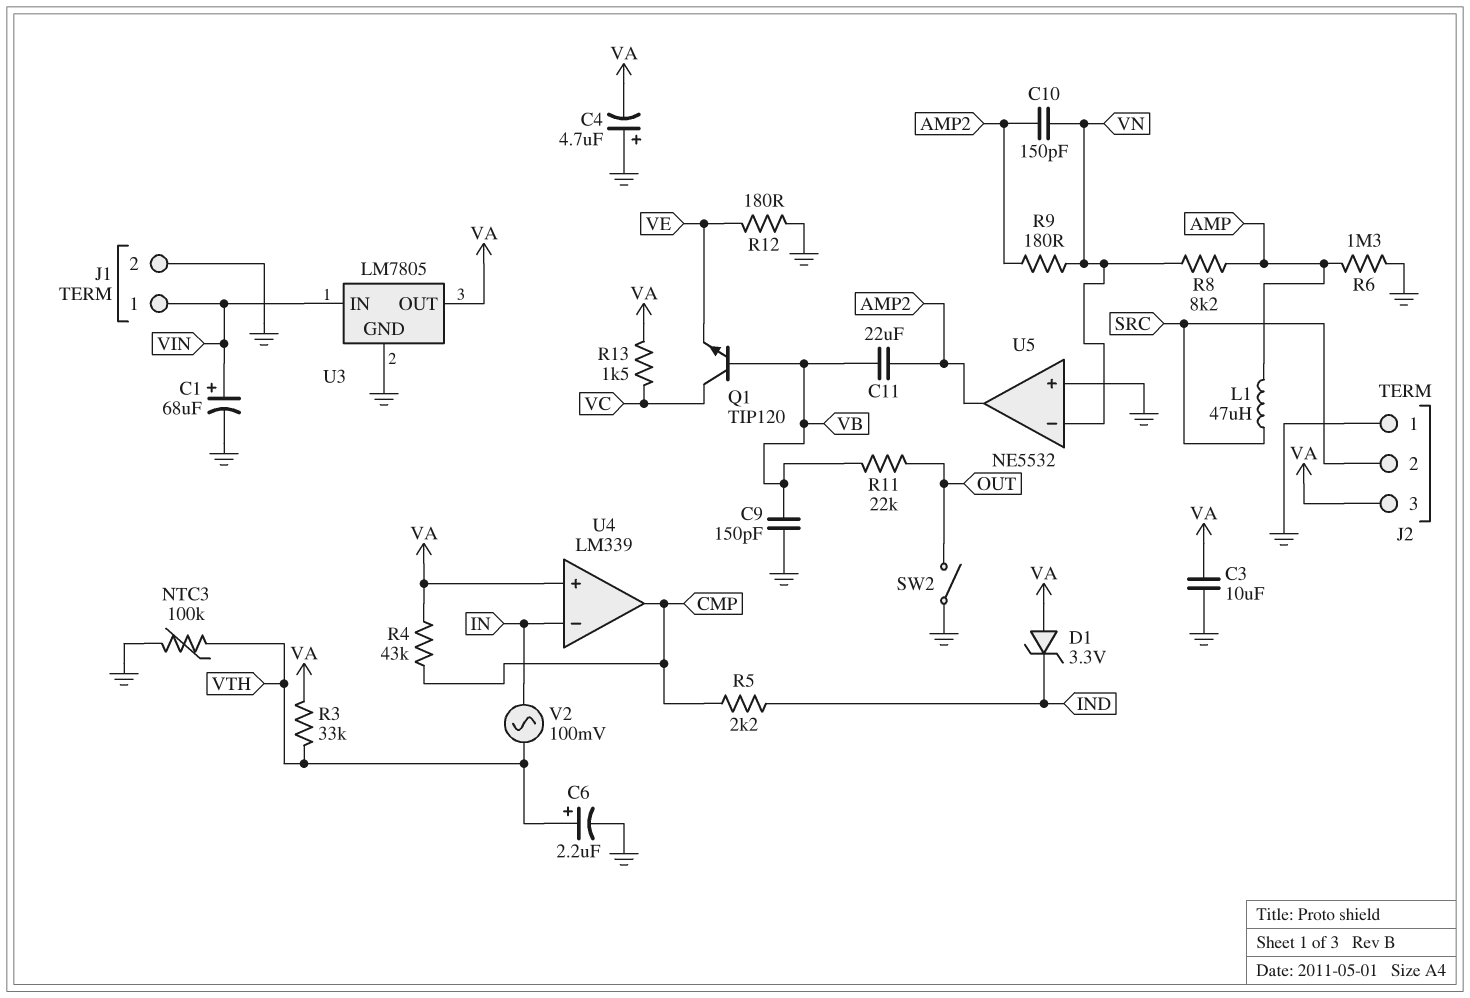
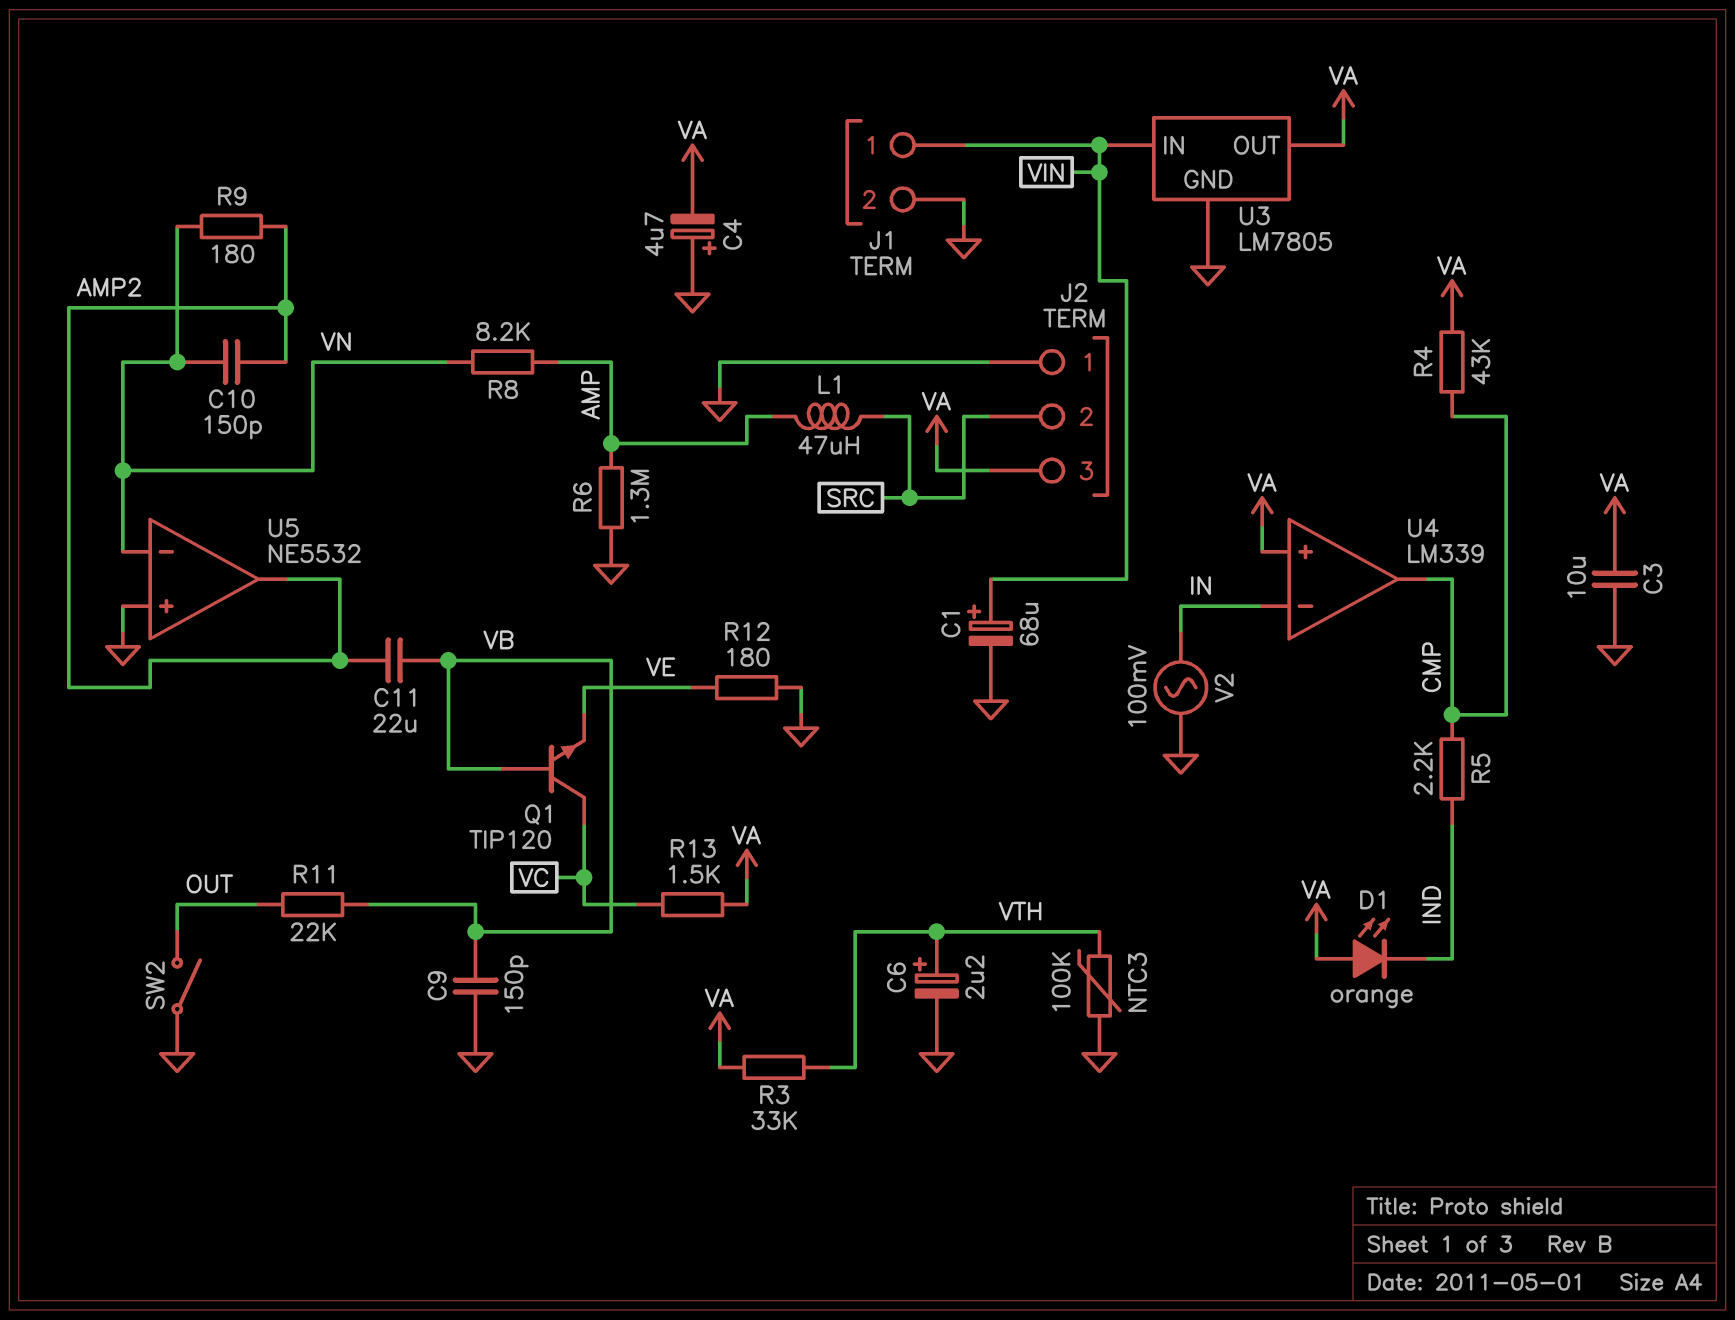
D1: zener 3.3V (A VA, K IND) -> LED orange (A VA, K IND)
V2: AC 100mV (IN, VTH) -> AC 100mV (GND, IN)

